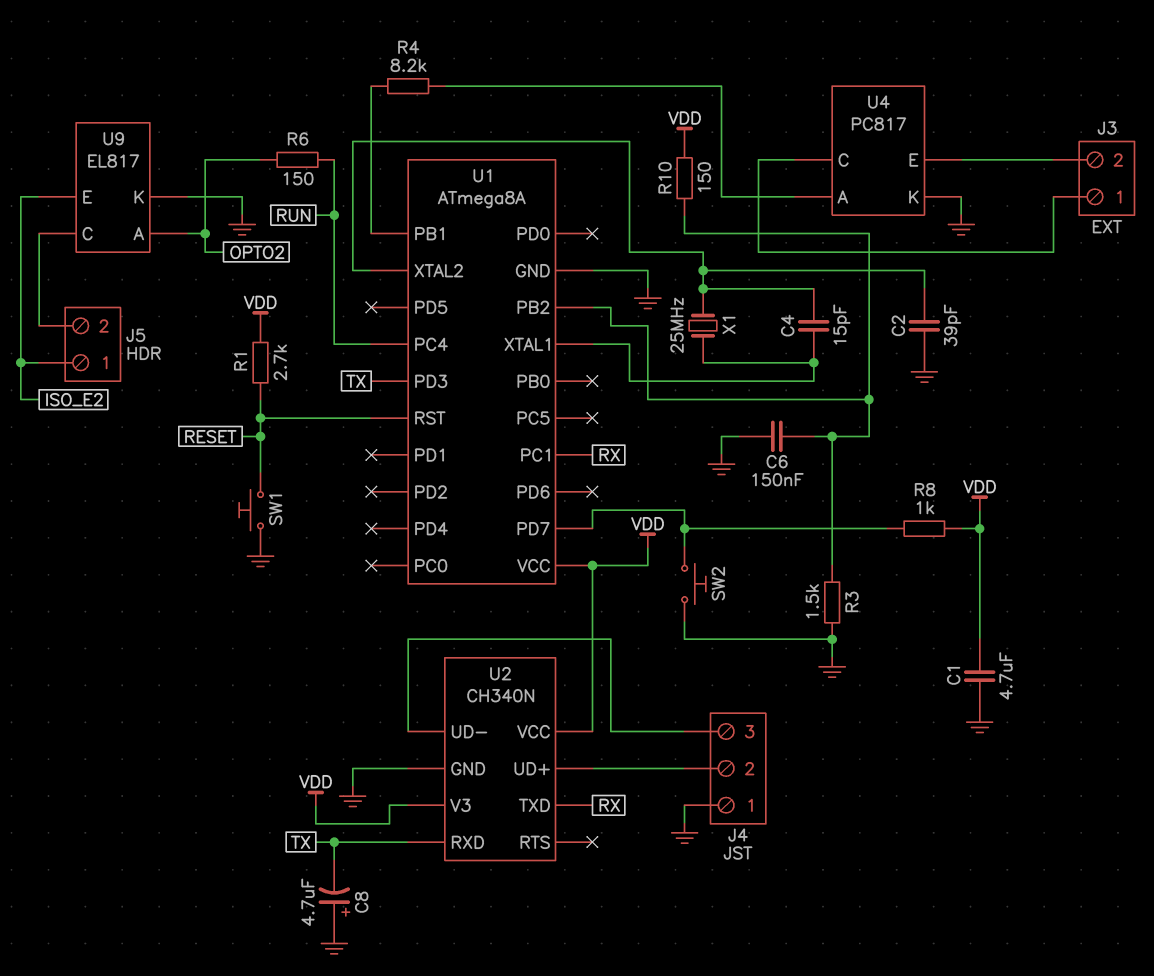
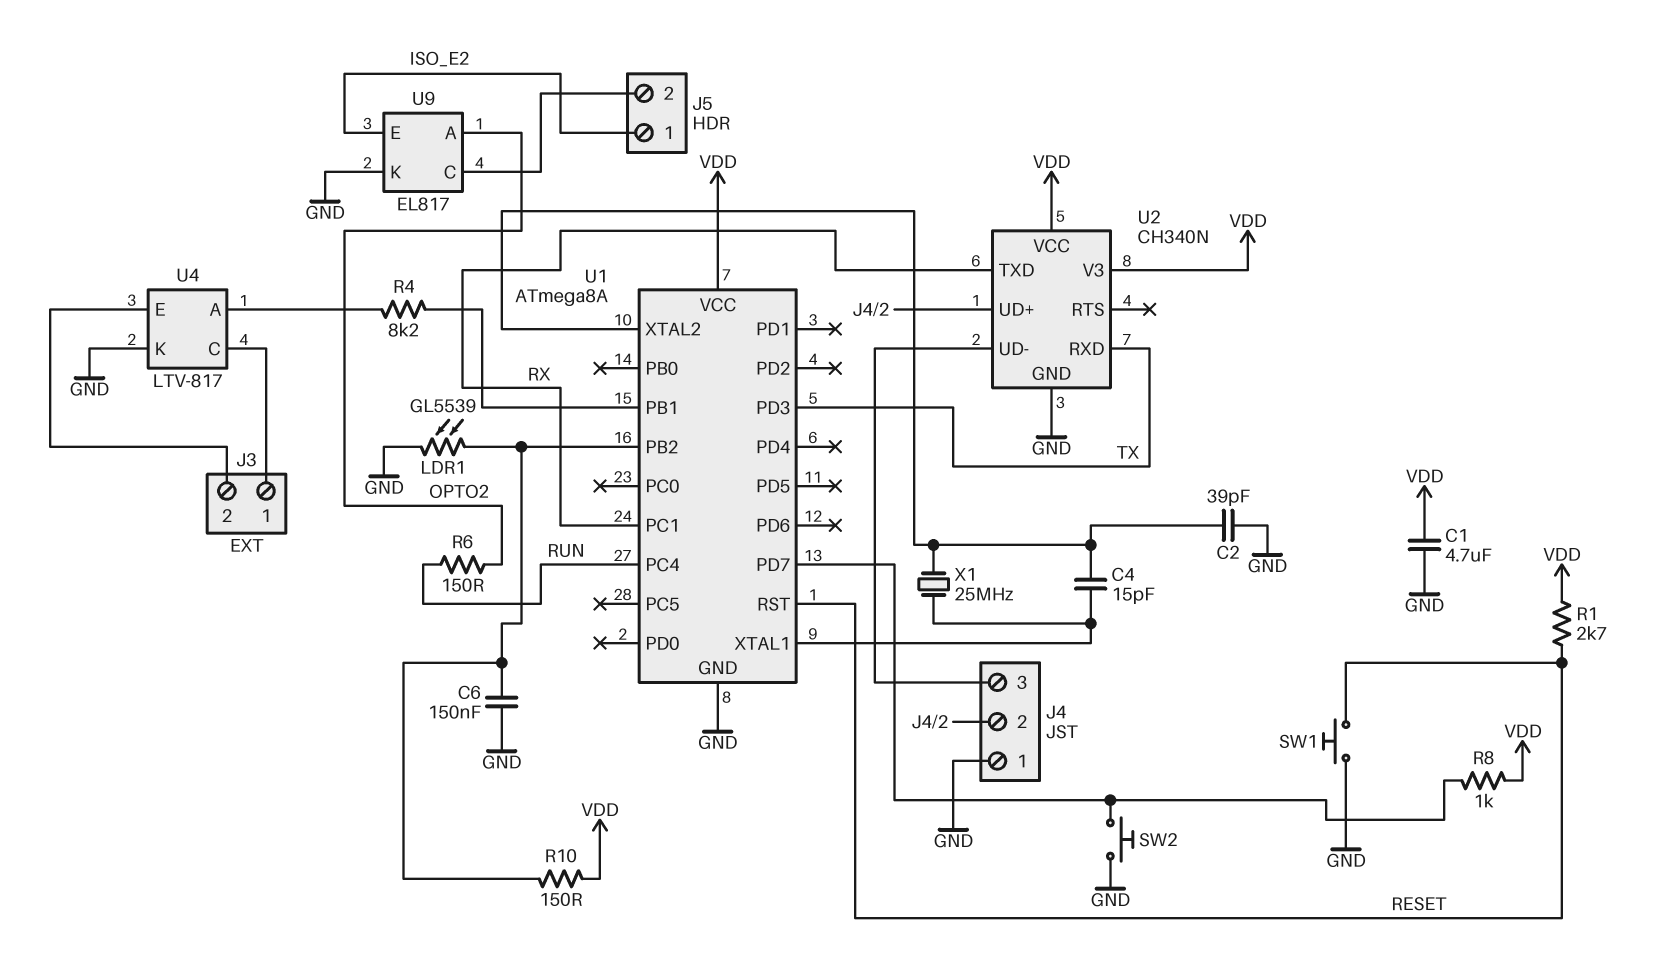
C8: 4.7uF (plus GND, minus TX) -> none
LDR1: none -> GL5539 (GND, U1/PB2)
R3: 1.5k (GND, U1/PB2) -> none
U4: PC817 -> LTV-817

